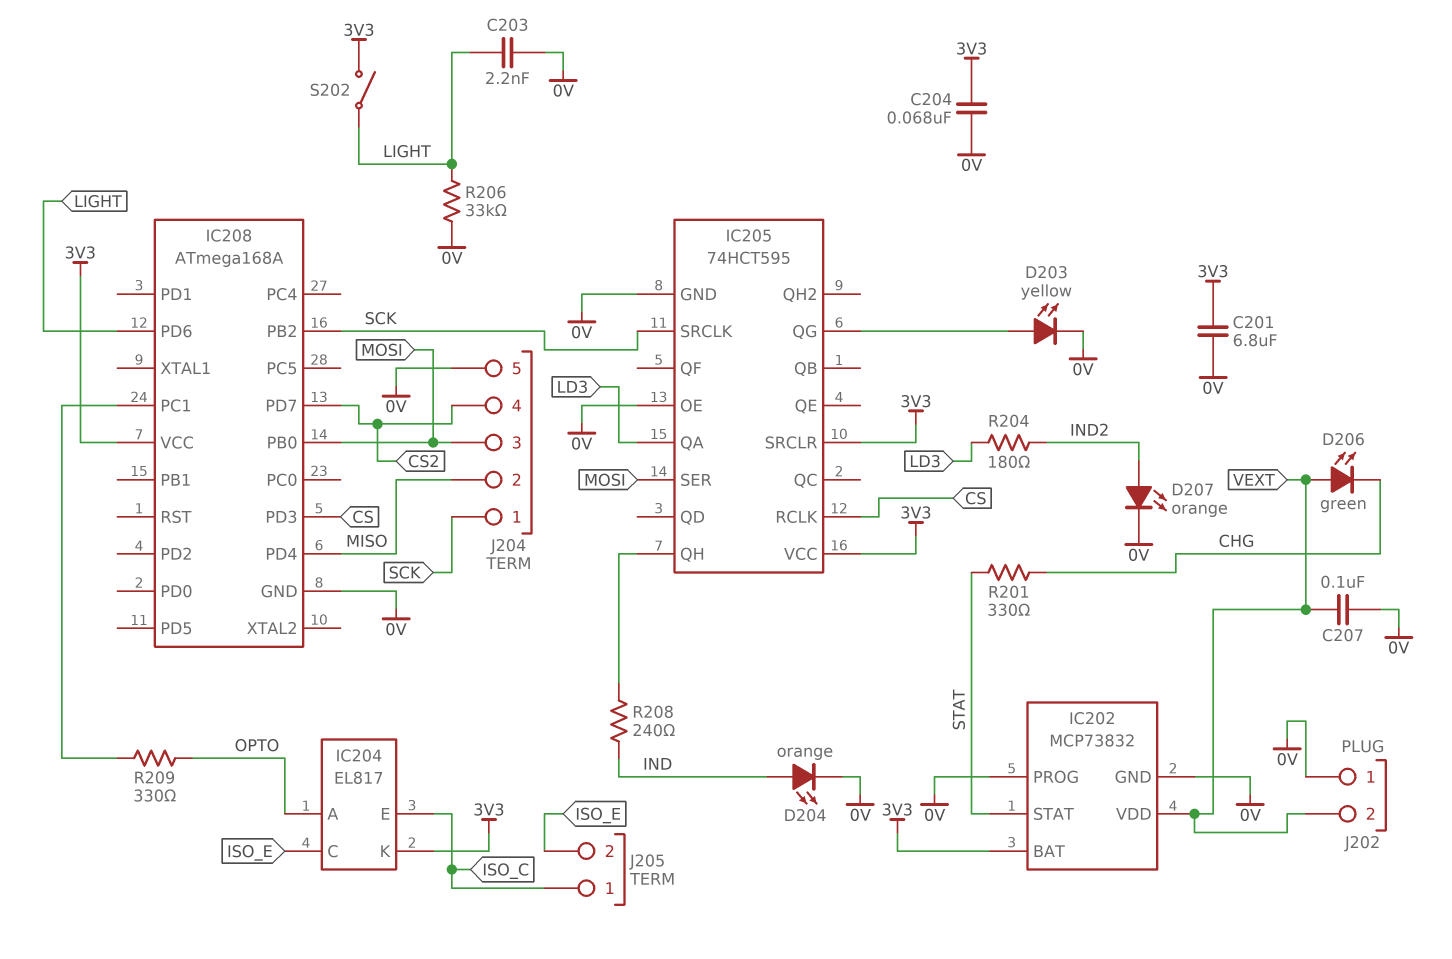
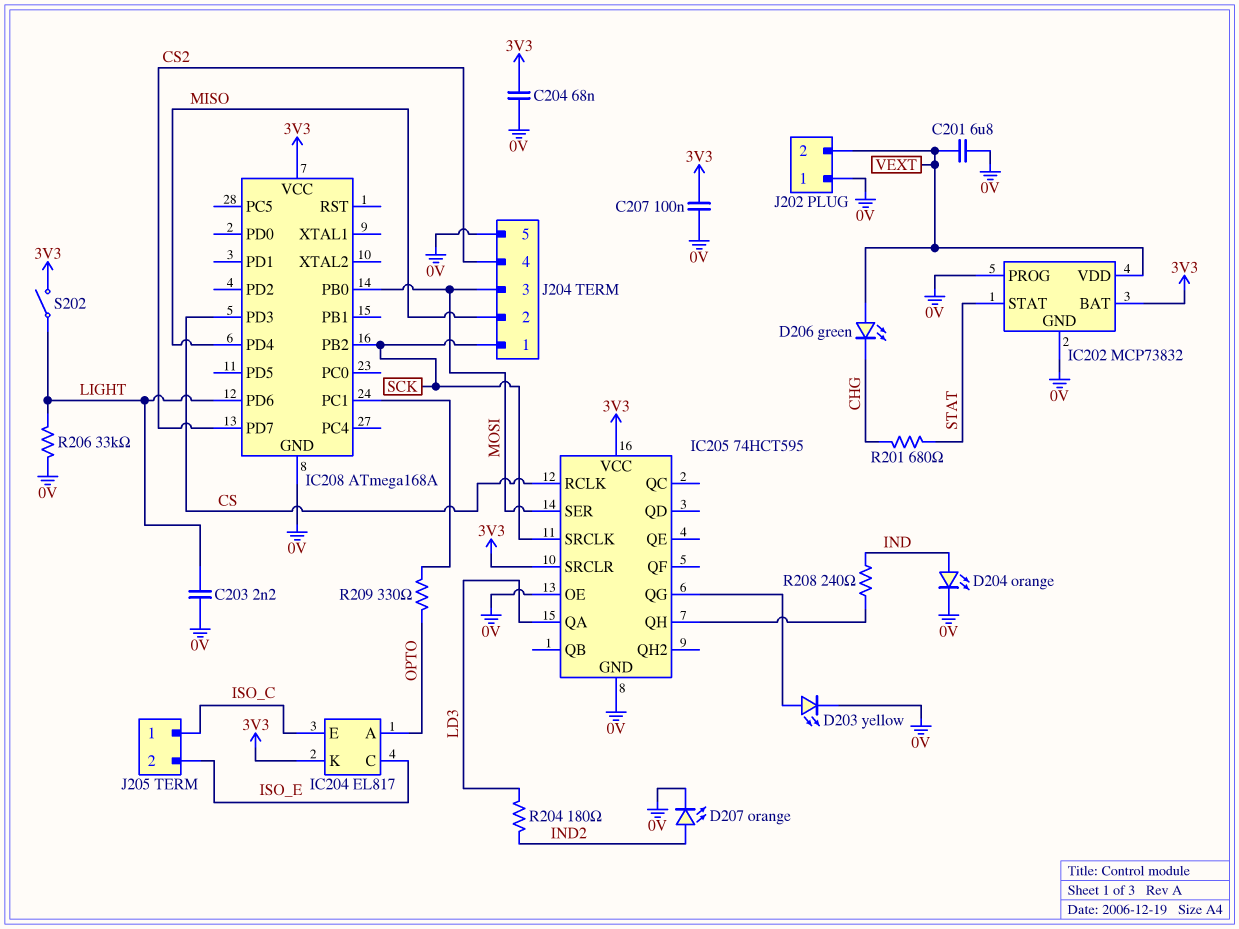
C201: 6.8uF (0V, 3V3) -> 6.8uF (0V, VEXT)
C207: 100nF (0V, VEXT) -> 100nF (0V, 3V3)
R201: 330 (CHG, STAT) -> 680 (CHG, STAT)

